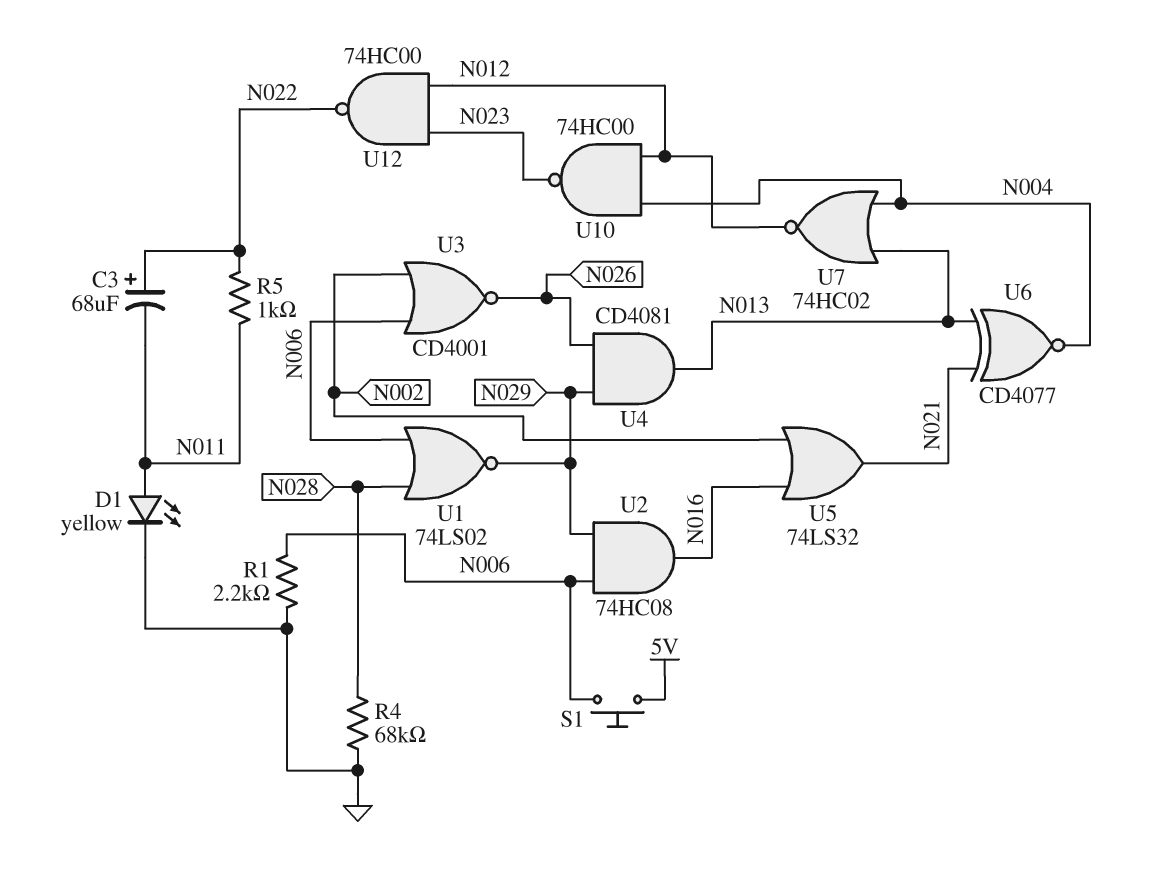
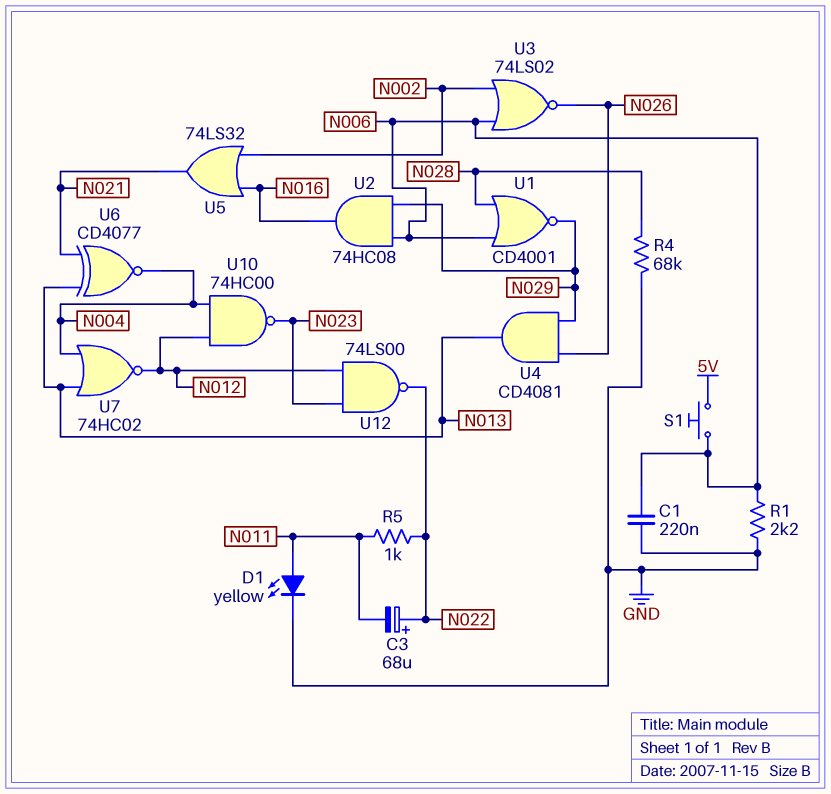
C1: none -> 220nF (GND, N006)
U1: NOR 74LS02 (in N006, in N028, out N029) -> NOR CD4001 (in N006, in N028, out N029)
U3: NOR CD4001 (in N002, in N006, out N026) -> NOR 74LS02 (in N002, in N006, out N026)
U12: NAND 74HC00 (in N012, in N023, out N022) -> NAND 74LS00 (in N012, in N023, out N022)

